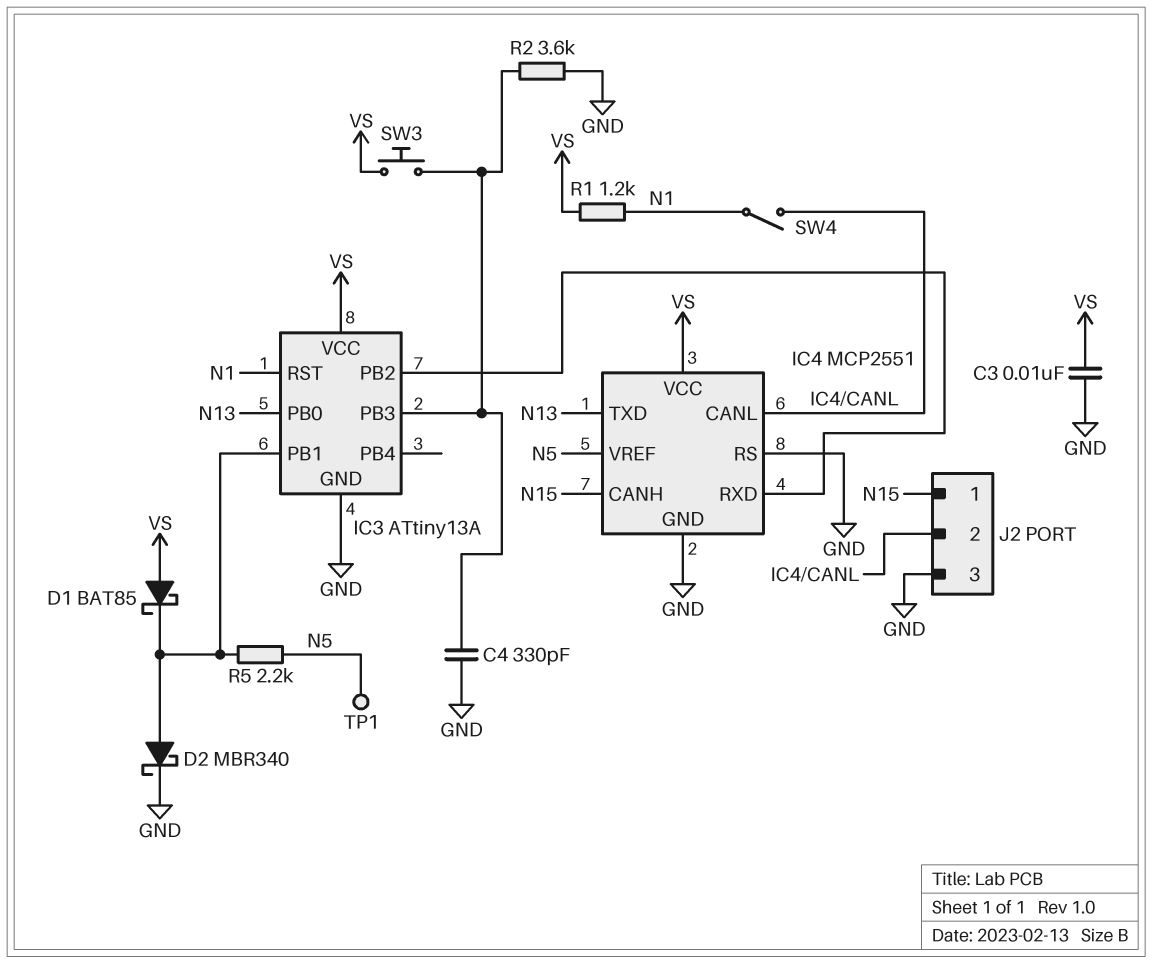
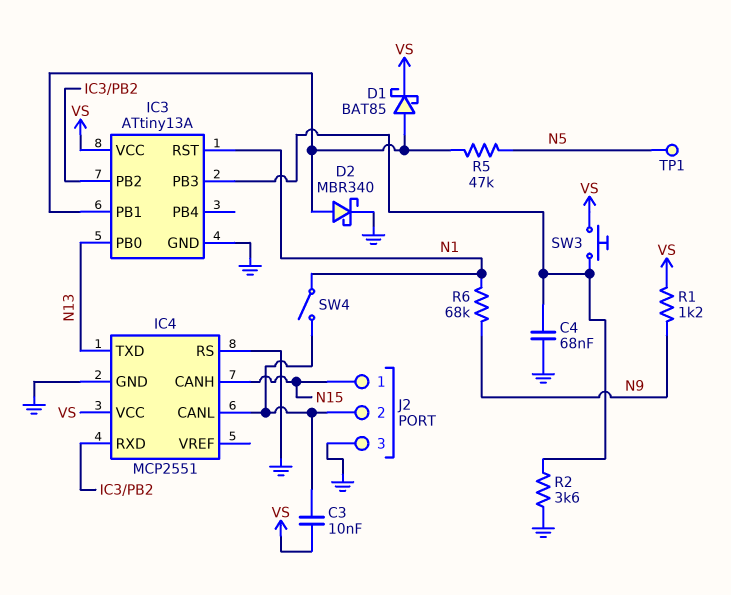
C3: 10nF (GND, VS) -> 10nF (IC4/CANL, VS)
C4: 330pF (GND, IC3/PB3) -> 68nF (GND, IC3/PB3)
D1: schottky BAT85 (A VS, K IC3/PB1) -> schottky BAT85 (A IC3/PB1, K VS)
IC4 pin VREF: N5 -> none
R1: 1.2k (N1, VS) -> 1.2k (N9, VS)
R5: 2.2k (IC3/PB1, N5) -> 47k (IC3/PB1, N5)
R6: none -> 68k (N1, N9)

